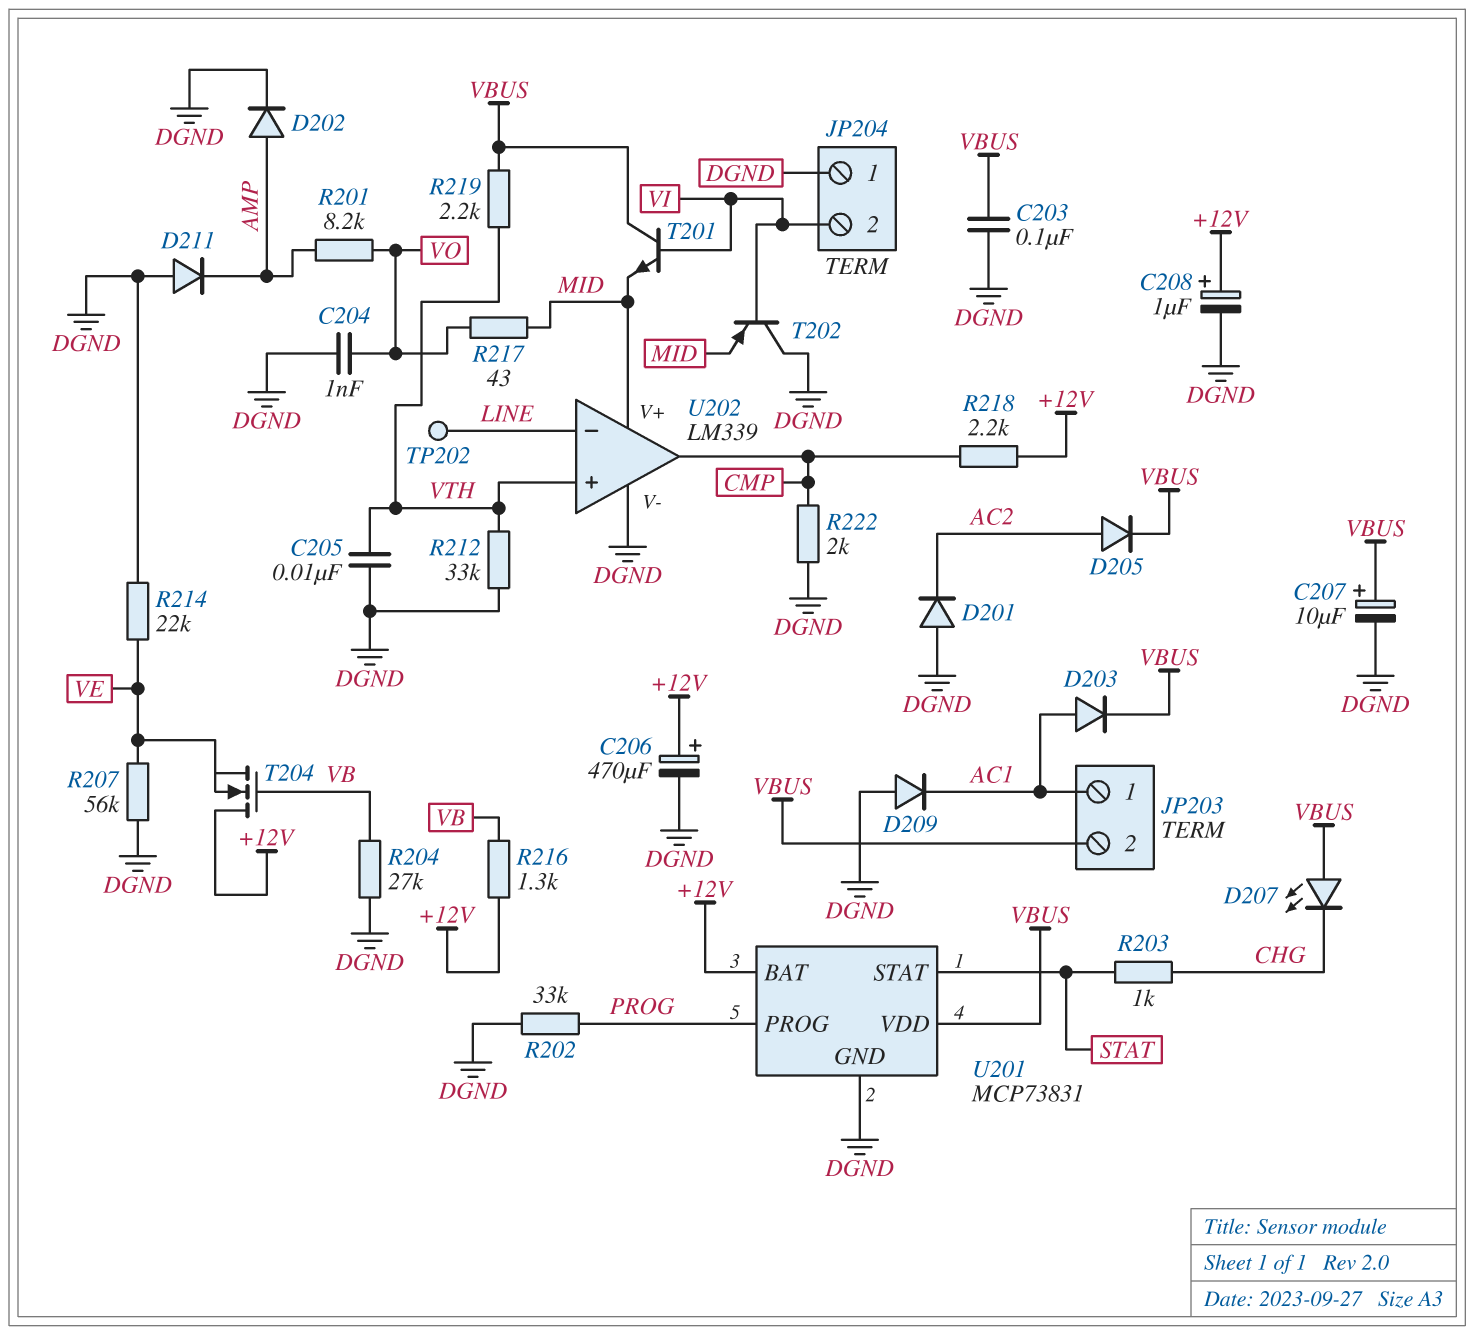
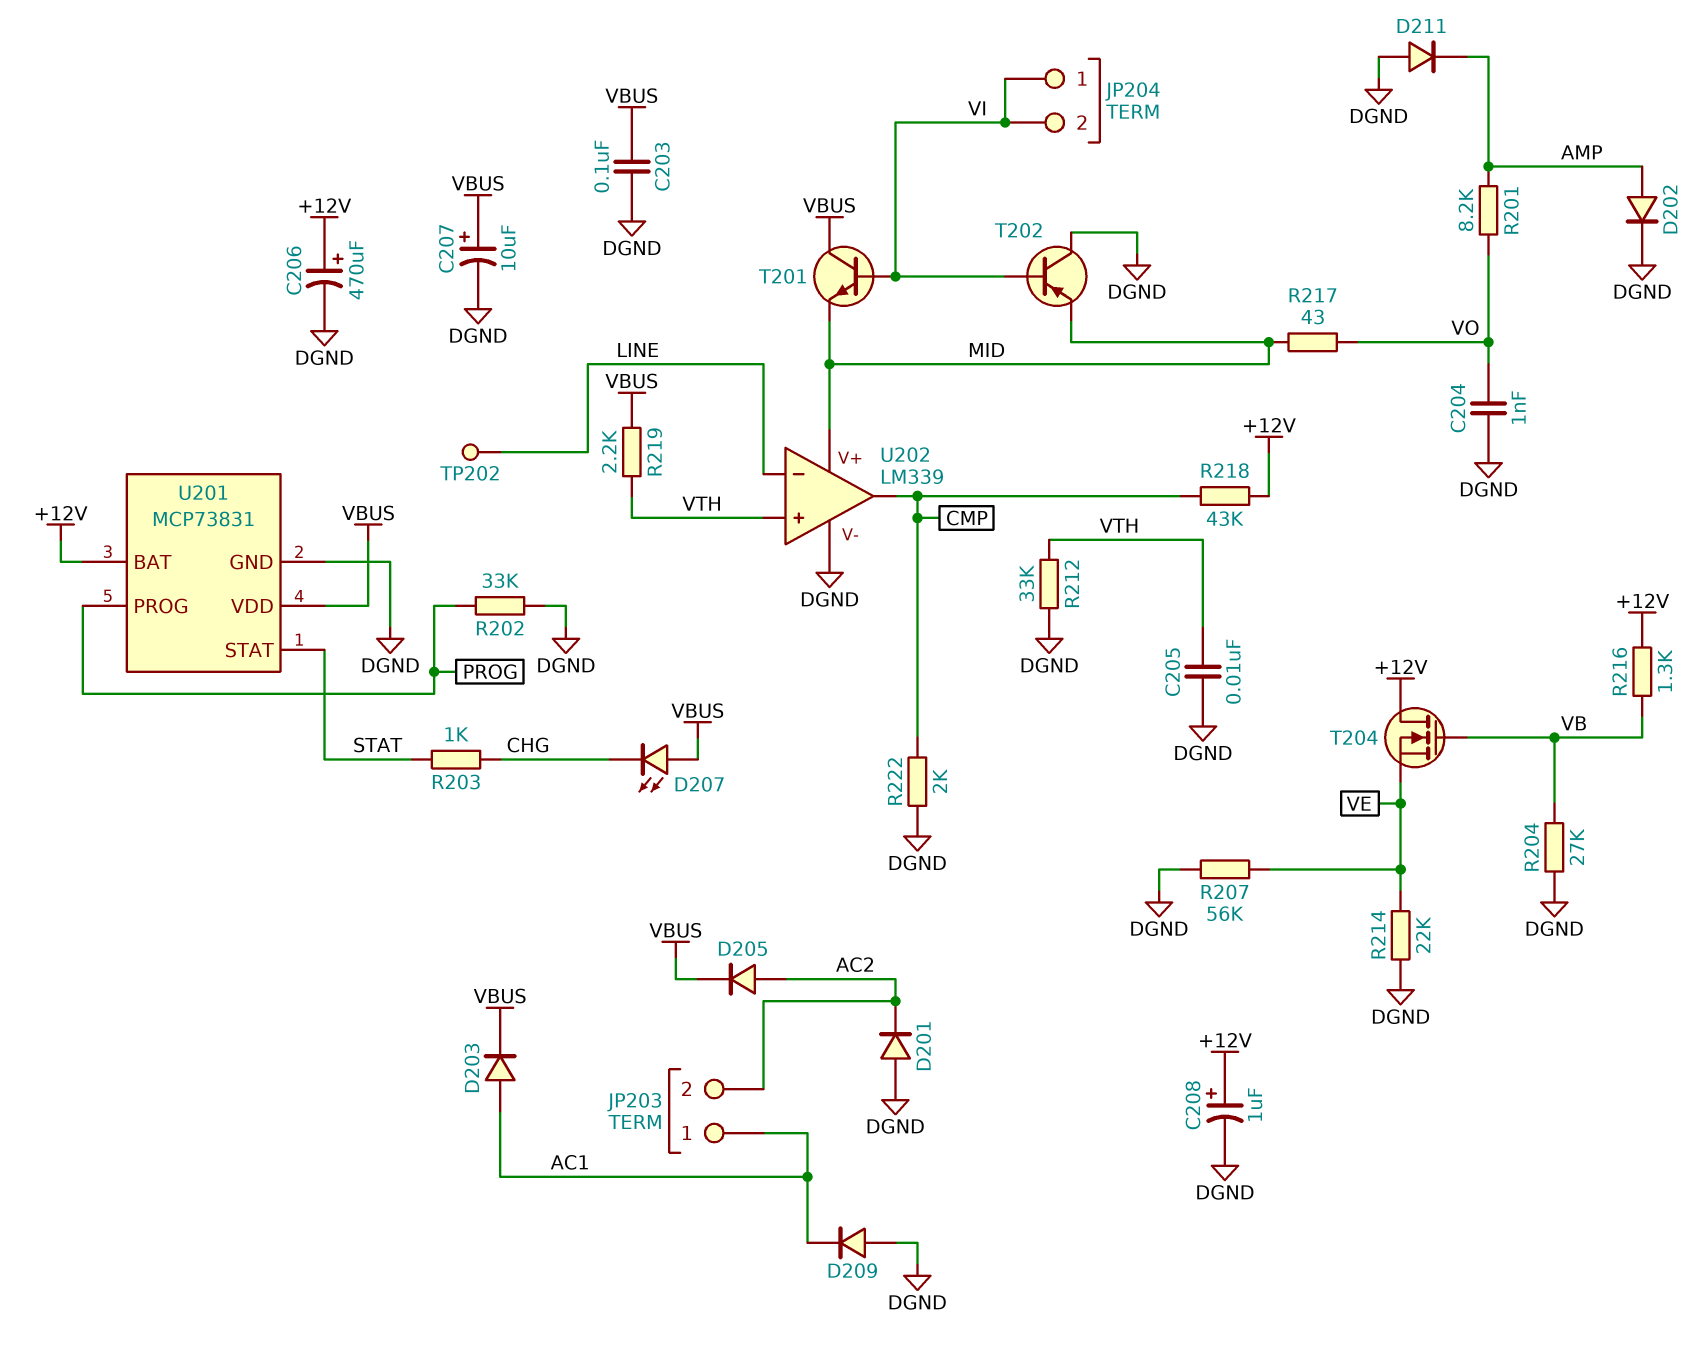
JP203 pin 2: VBUS -> AC2
JP204 pin 1: DGND -> VI
R218: 2.2k (+12V, CMP) -> 43k (+12V, CMP)

